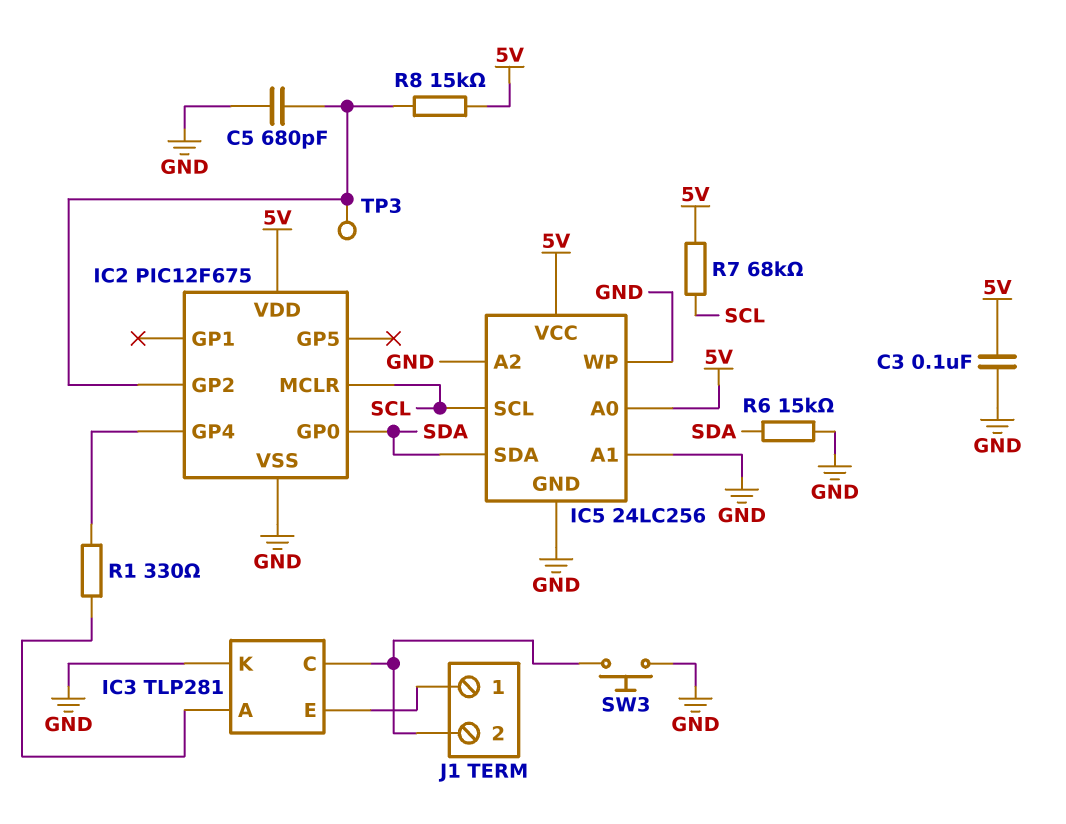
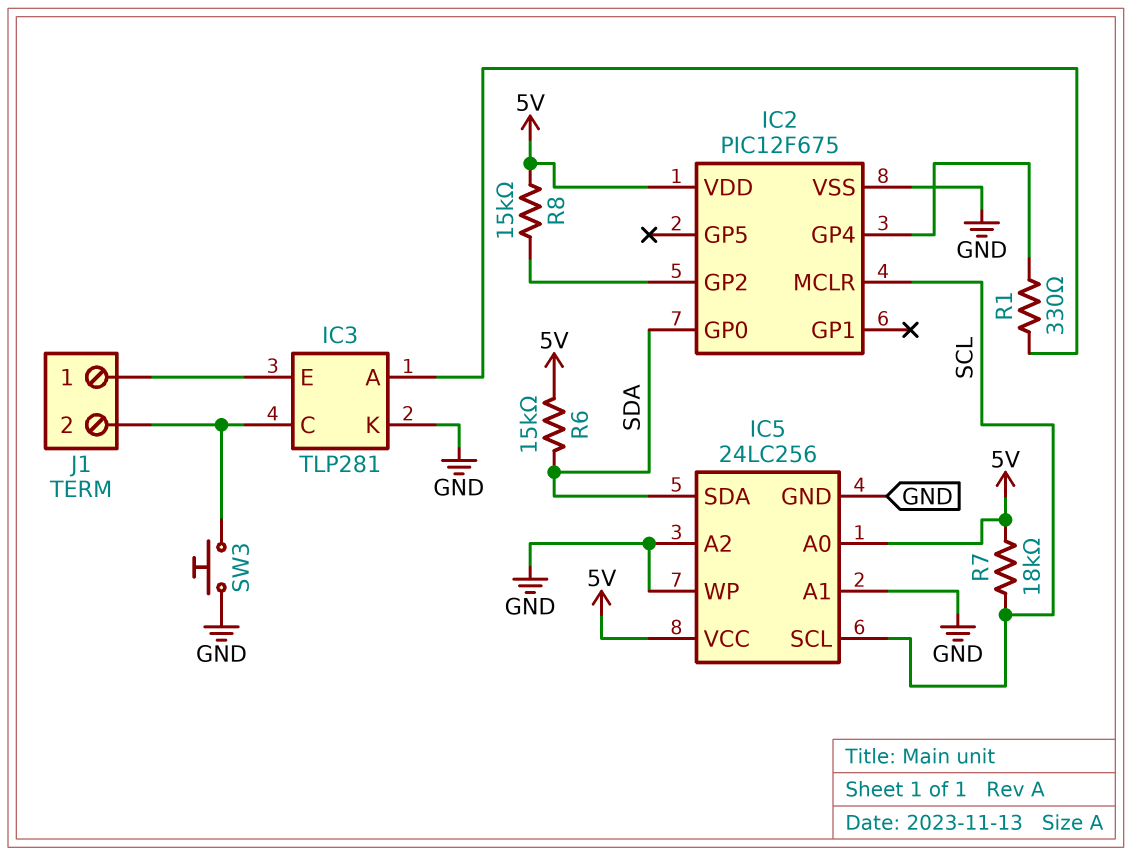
C3: 100nF (5V, GND) -> none
C5: 680pF (GND, IC2/GP2) -> none
R6: 15k (GND, SDA) -> 15k (5V, SDA)
R7: 68k (5V, SCL) -> 18k (5V, SCL)
TP3: test point (IC2/GP2) -> none

